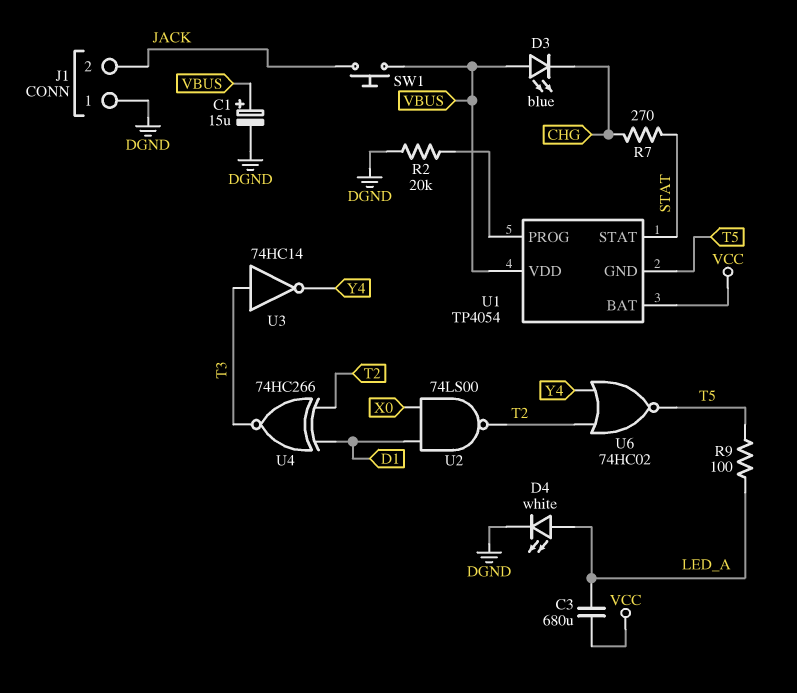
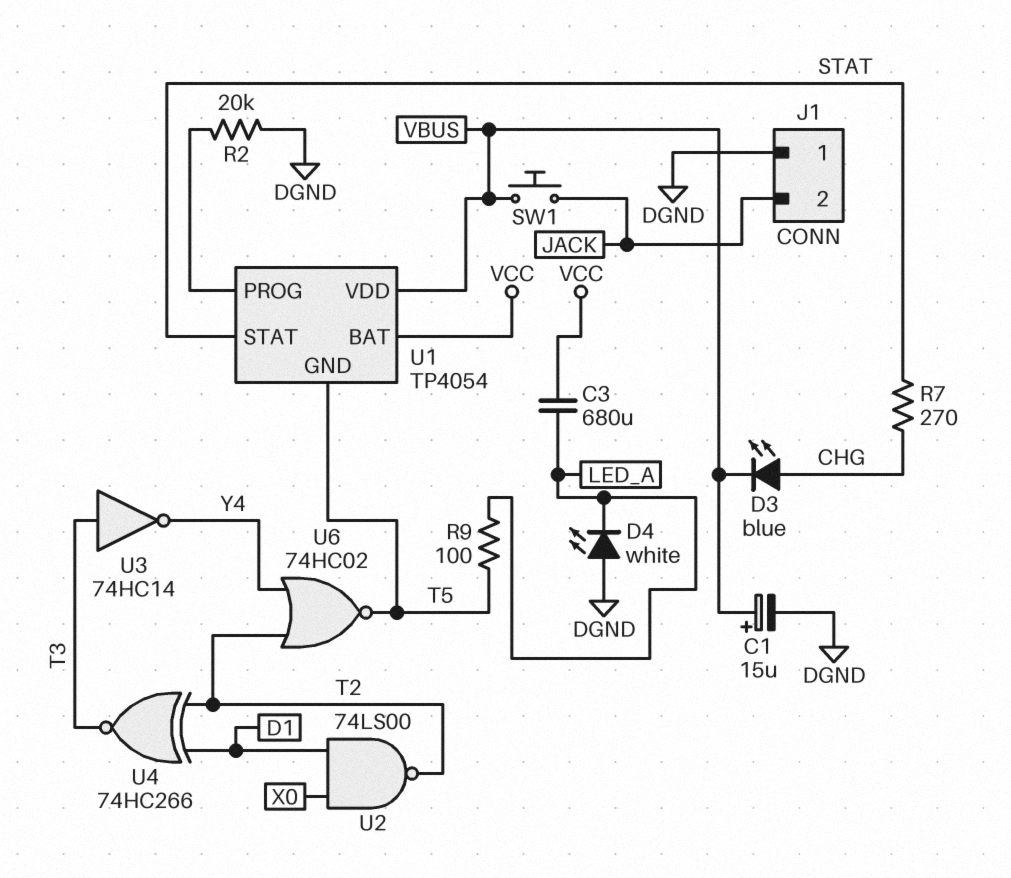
D3: LED blue (A VBUS, K CHG) -> LED blue (A CHG, K VBUS)
D4: LED white (A LED_A, K DGND) -> LED white (A DGND, K LED_A)

